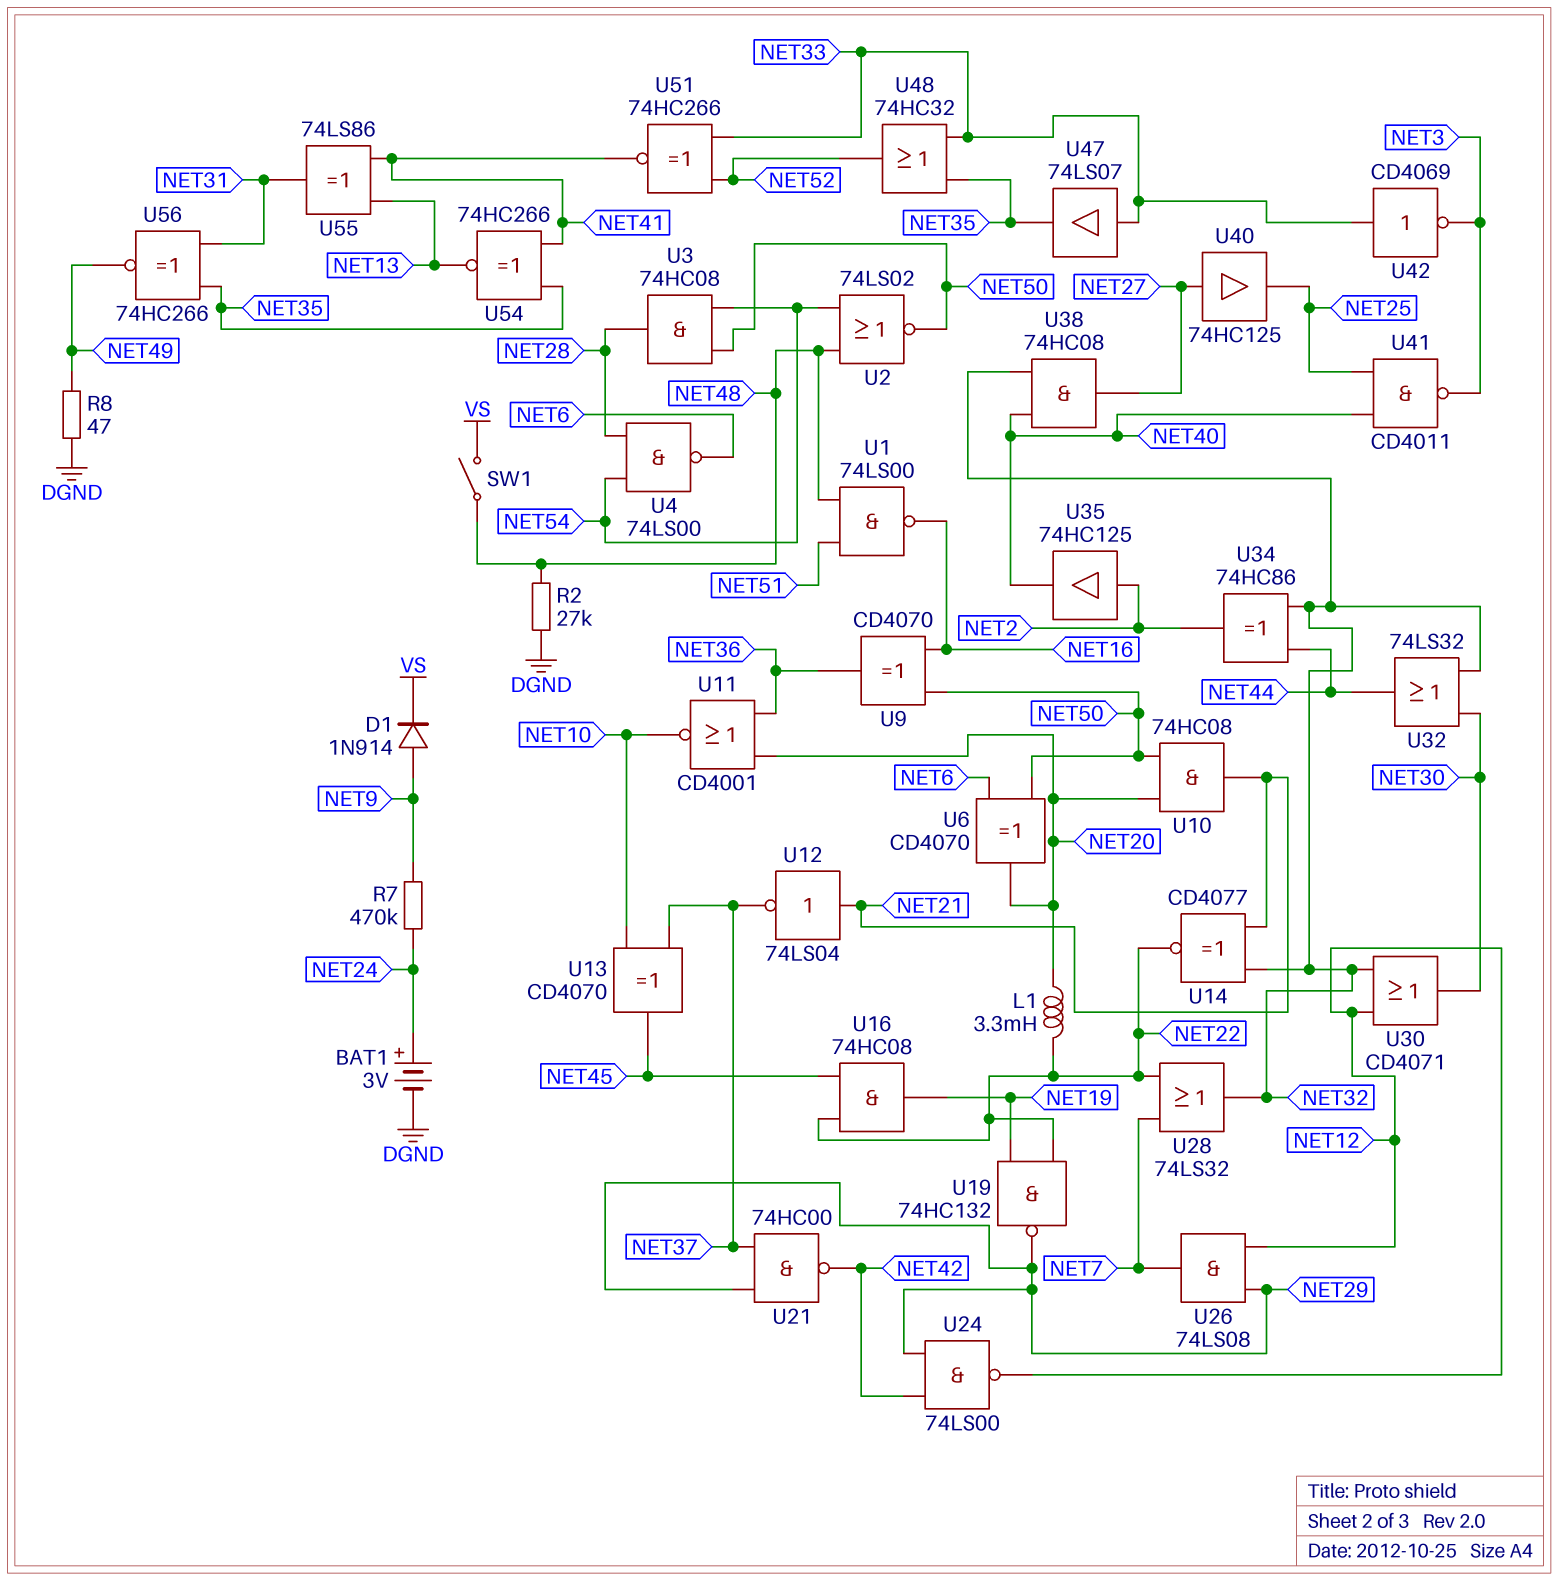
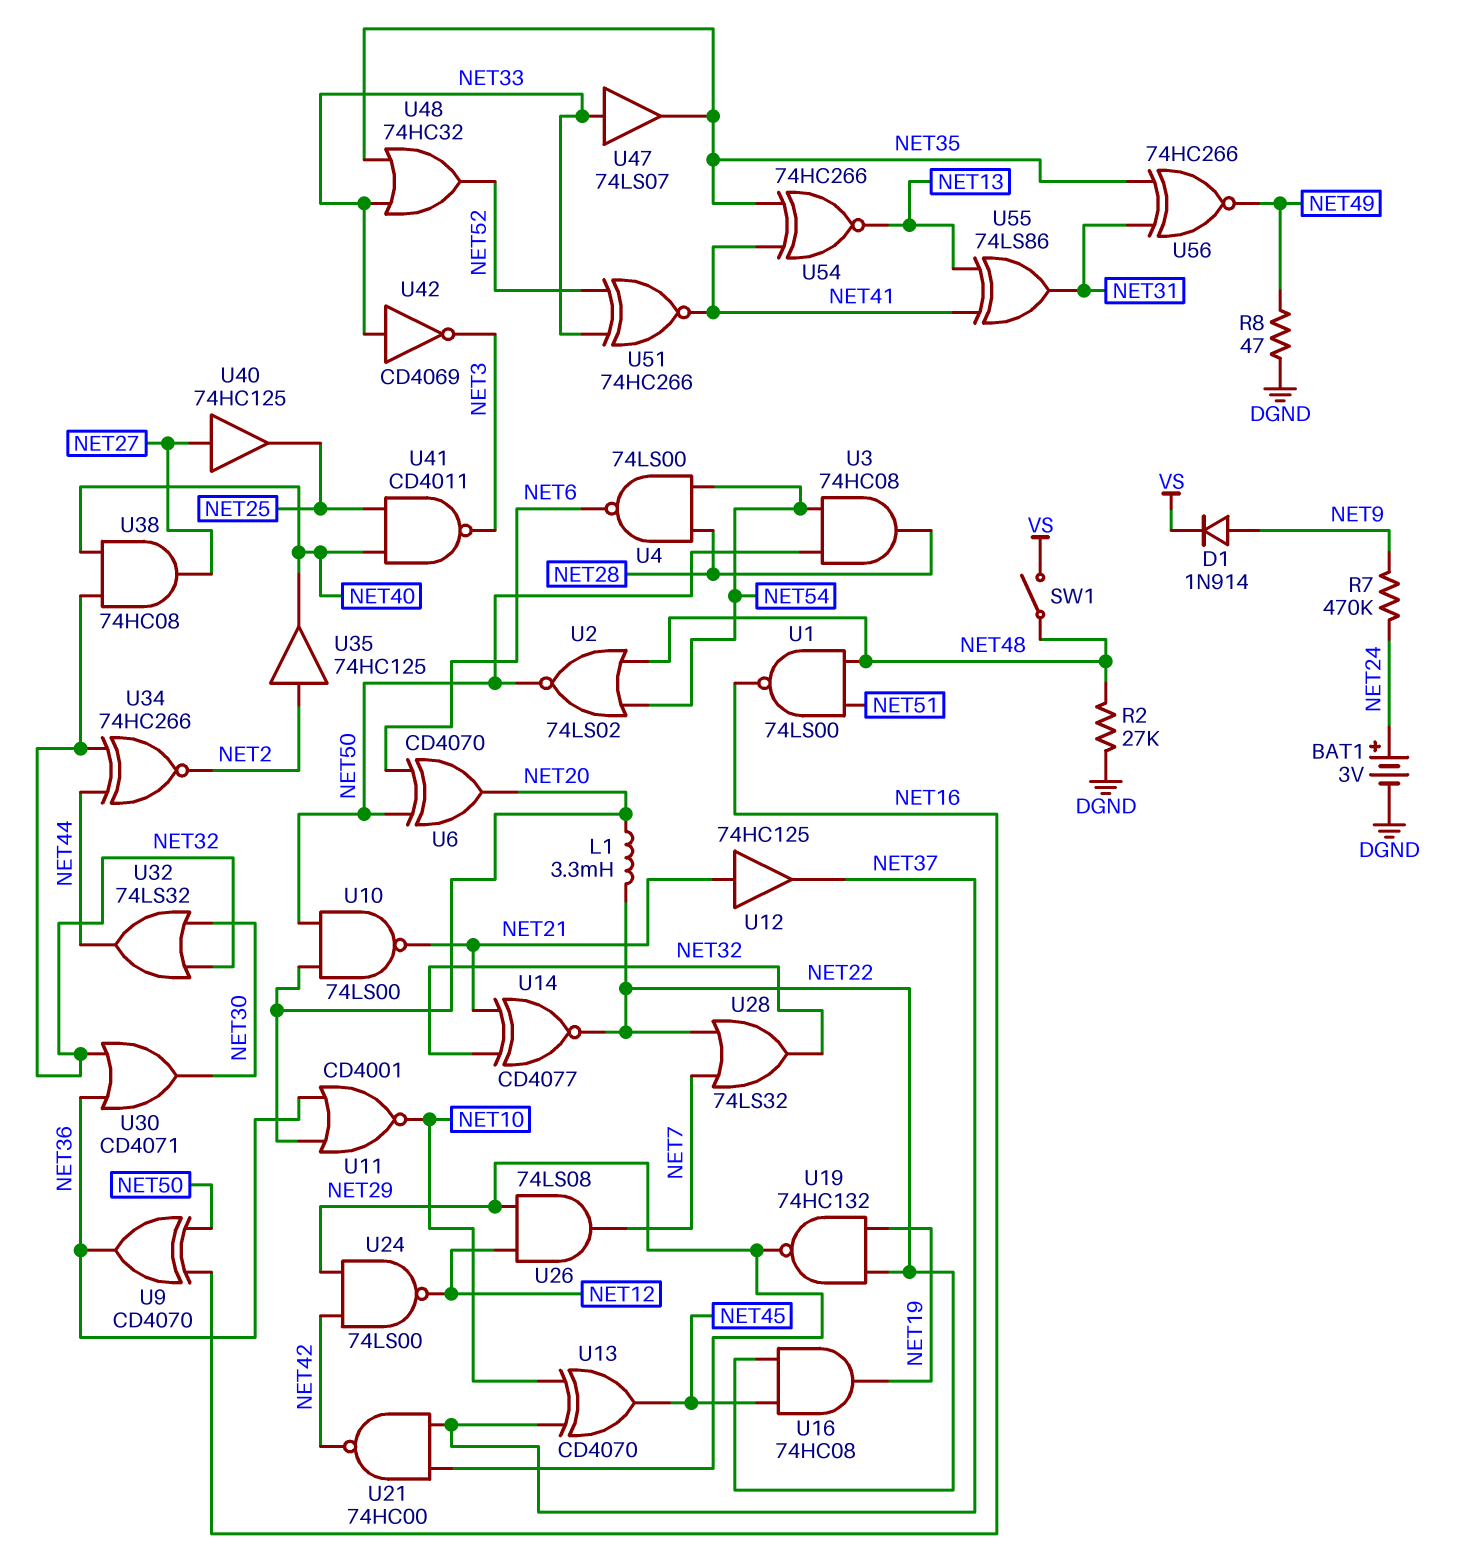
U10: AND 74HC08 (in NET20, in NET50, out NET21) -> NAND 74LS00 (in NET20, in NET50, out NET21)
U12: NOT 74LS04 (in NET21, out NET37) -> buffer 74HC125 (in NET21, out NET37)
U30: OR CD4071 (in NET12, in NET32, out NET30) -> OR CD4071 (in NET32, in NET36, out NET30)
U34: XOR 74HC86 (in NET32, in NET44, out NET2) -> XNOR 74HC266 (in NET32, in NET44, out NET2)

